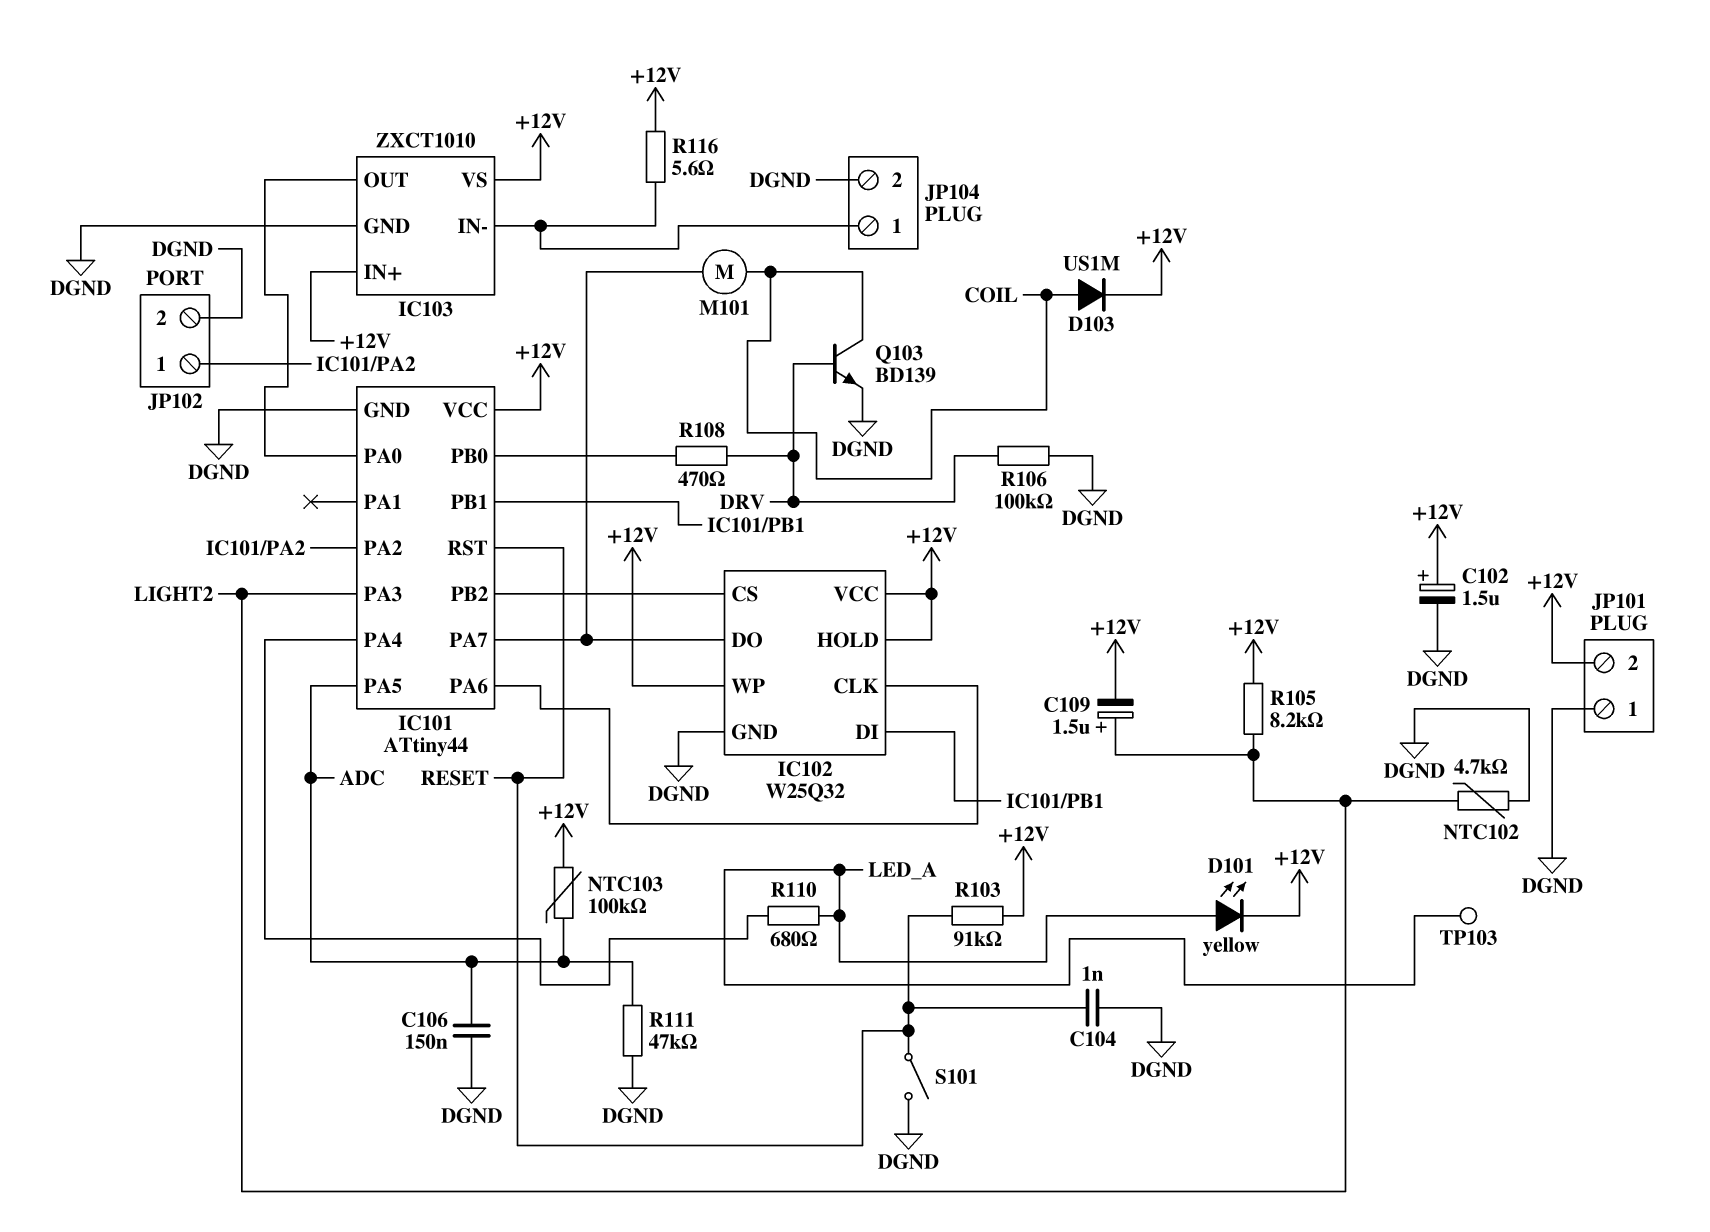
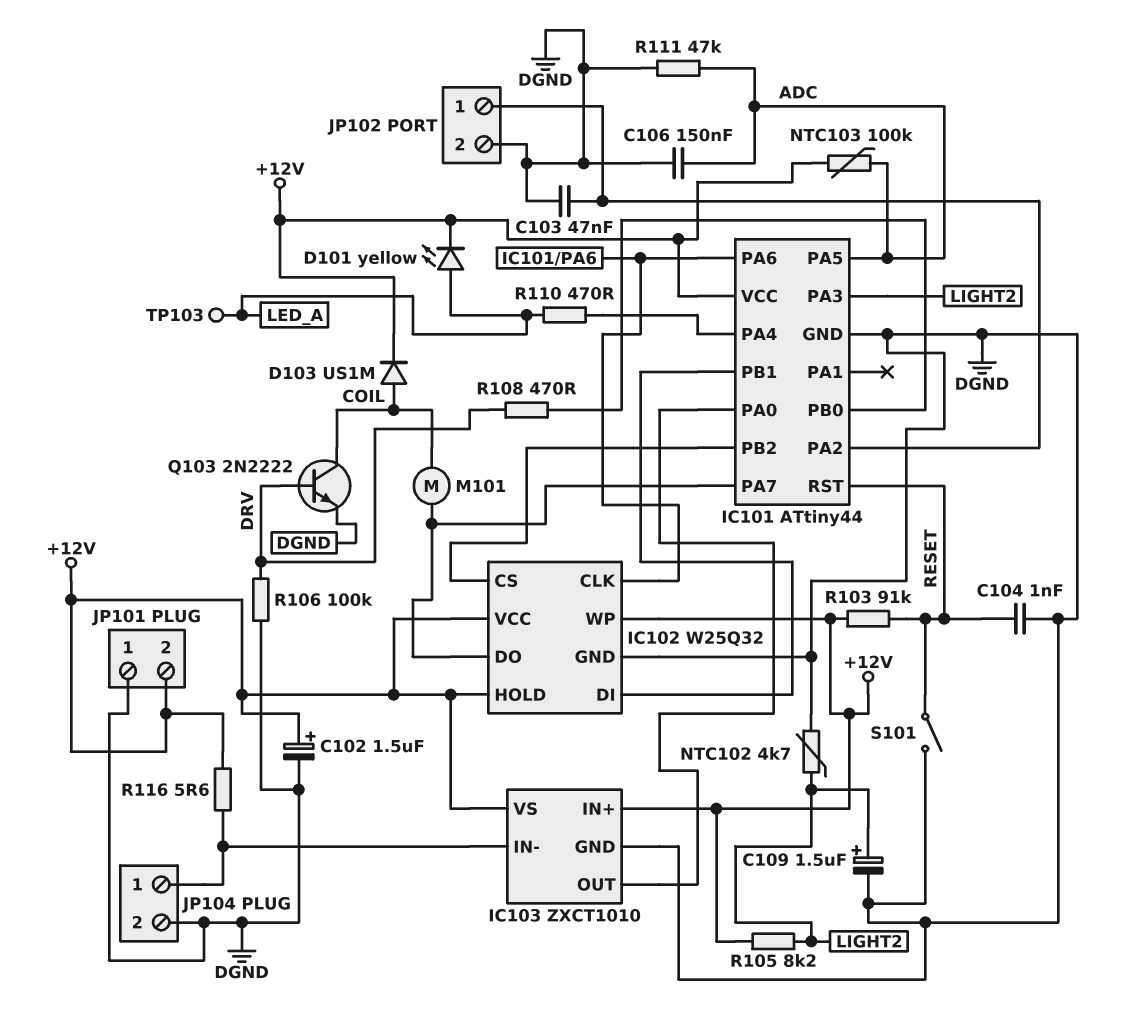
C103: none -> 47nF (DGND, IC101/PA2)
C109: 1.5uF (plus LIGHT2, minus +12V) -> 1.5uF (plus LIGHT2, minus DGND)
Q103: NPN BD139 (B DRV, C COIL, E DGND) -> NPN 2N2222 (B DRV, C COIL, E DGND)
R110: 680 (IC101/PA4, LED_A) -> 470 (IC101/PA4, LED_A)

